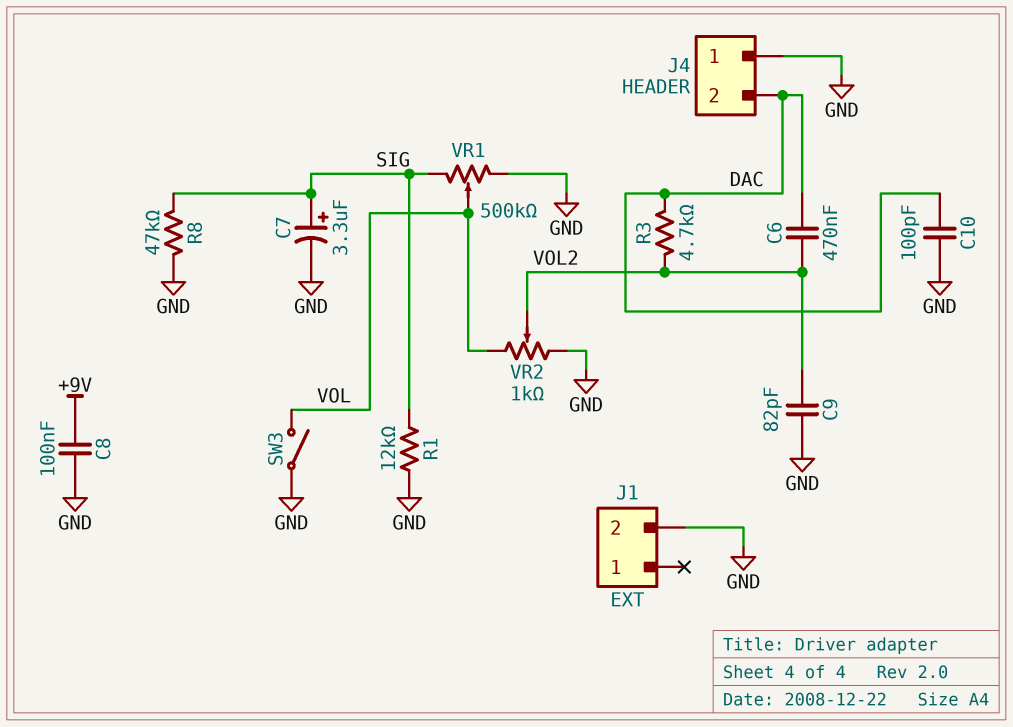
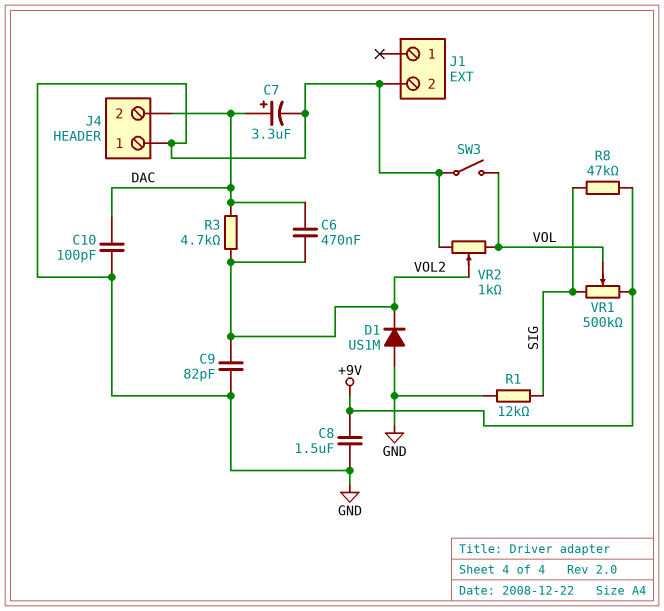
C7: 3.3uF (plus SIG, minus GND) -> 3.3uF (plus DAC, minus GND)
C8: 100nF (+9V, GND) -> 1.5uF (+9V, GND)
D1: none -> diode US1M (A GND, K VOL2)
R8: 47k (GND, SIG) -> 47k (+9V, SIG)
VR1: 500k (GND, SIG, wiper VOL) -> 500k (+9V, SIG, wiper VOL)

